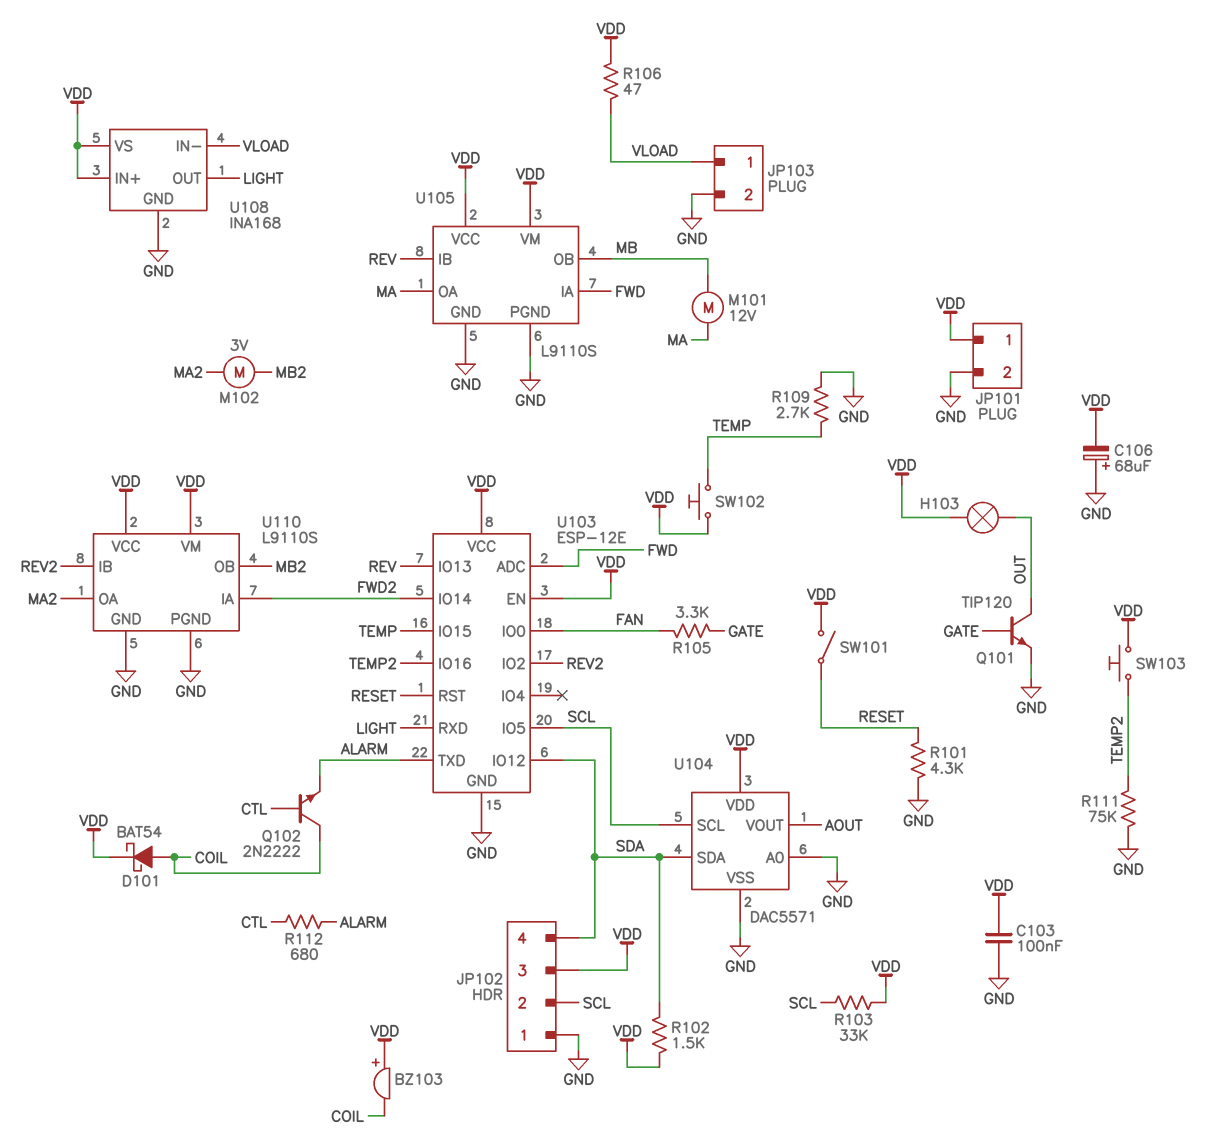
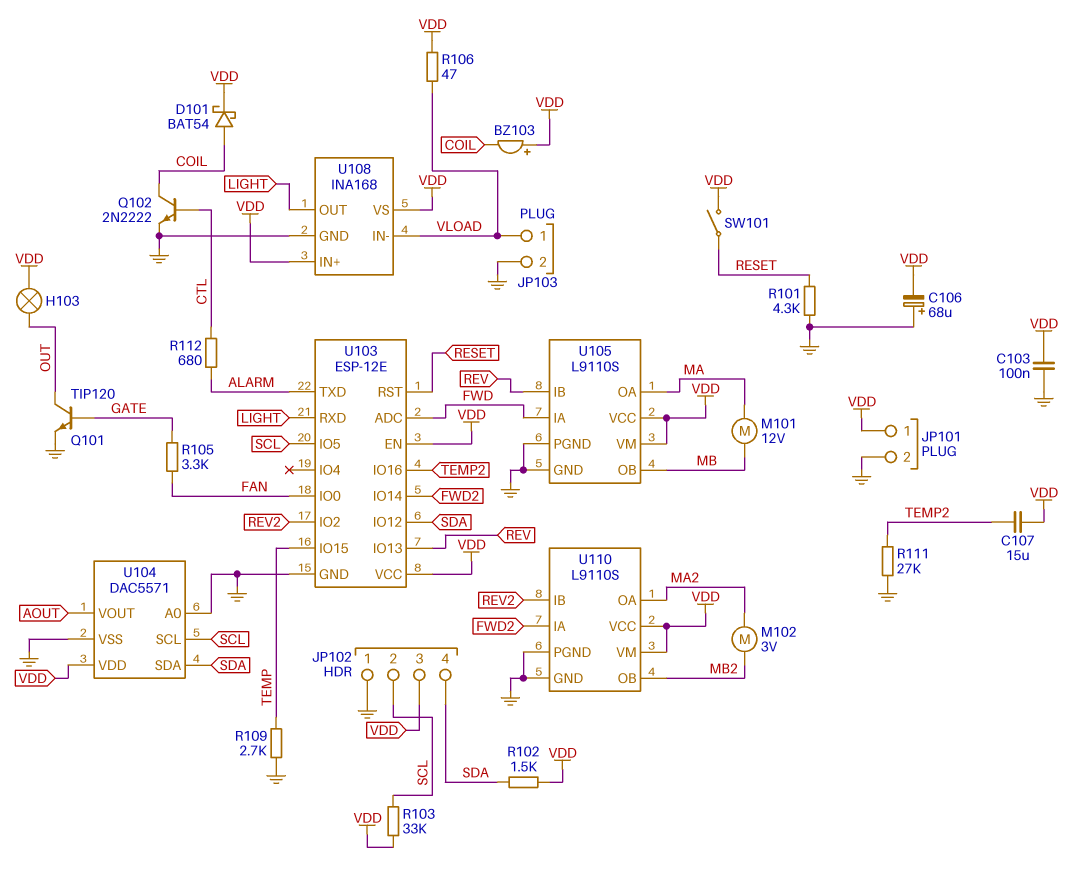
C107: none -> 15uF (TEMP2, VDD)
Q102: NPN 2N2222 (B CTL, C COIL, E ALARM) -> NPN 2N2222 (B CTL, C COIL, E GND)
R111: 75k (GND, TEMP2) -> 27k (GND, TEMP2)
SW102: button (TEMP, VDD) -> none
SW103: button (TEMP2, VDD) -> none

